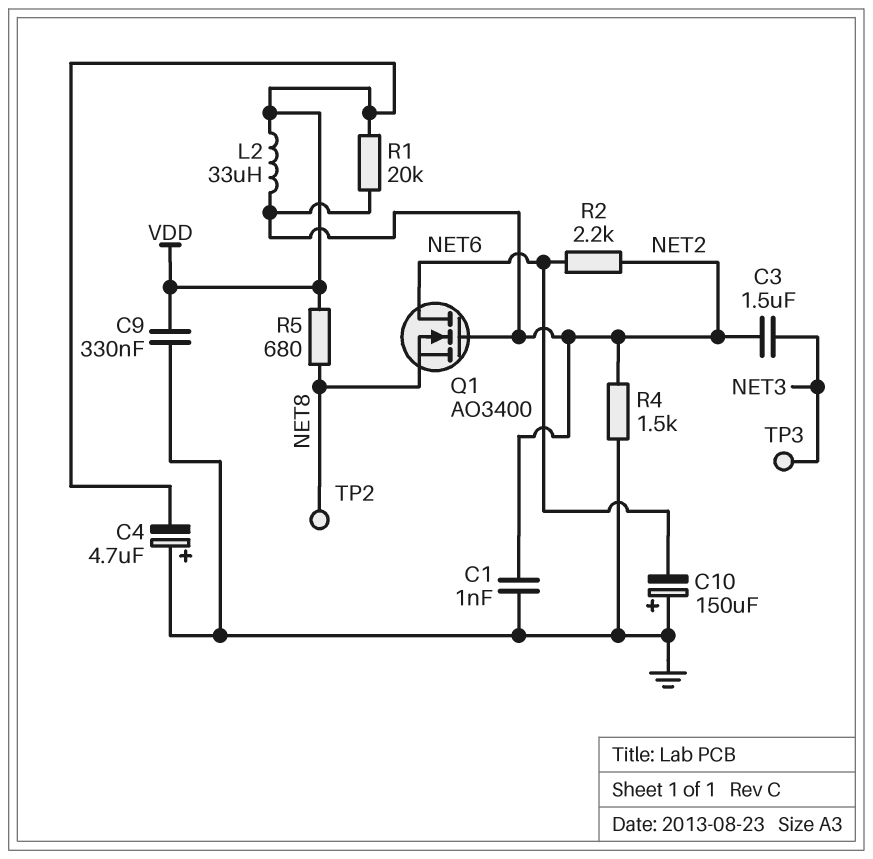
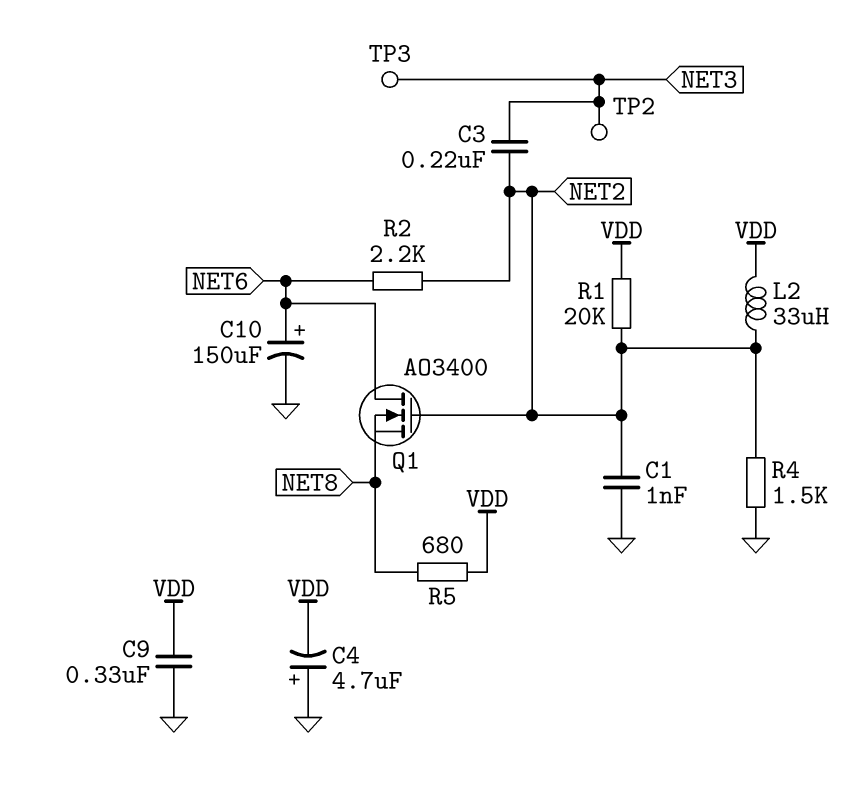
C3: 1.5uF (NET2, NET3) -> 220nF (NET2, NET3)
C10: 150uF (plus GND, minus NET6) -> 150uF (plus NET6, minus GND)
TP2: test point (NET8) -> test point (NET3)

